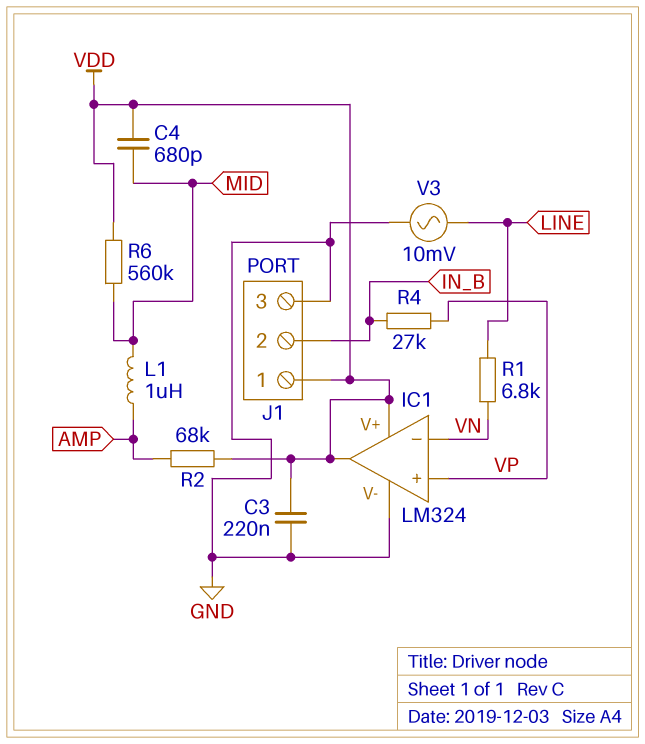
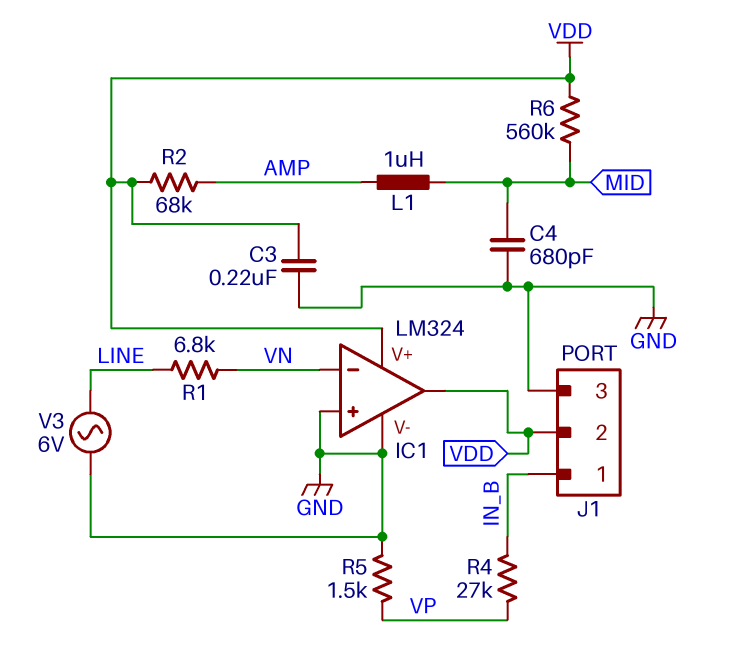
C4: 680pF (MID, VDD) -> 680pF (GND, MID)
IC1 pin in+: VP -> GND
J1 pin 1: VDD -> IN_B
J1 pin 2: IN_B -> VDD
R5: none -> 1.5k (GND, VP)
V3: AC 10mV (GND, LINE) -> AC 6V (GND, LINE)

